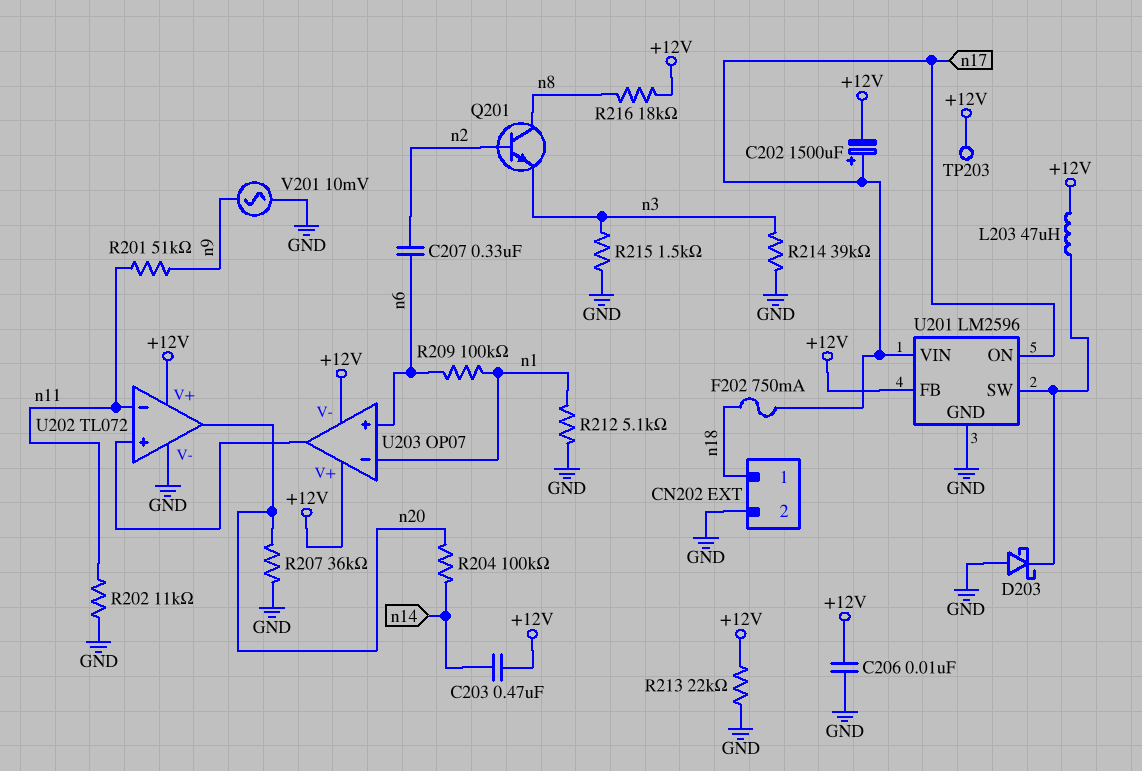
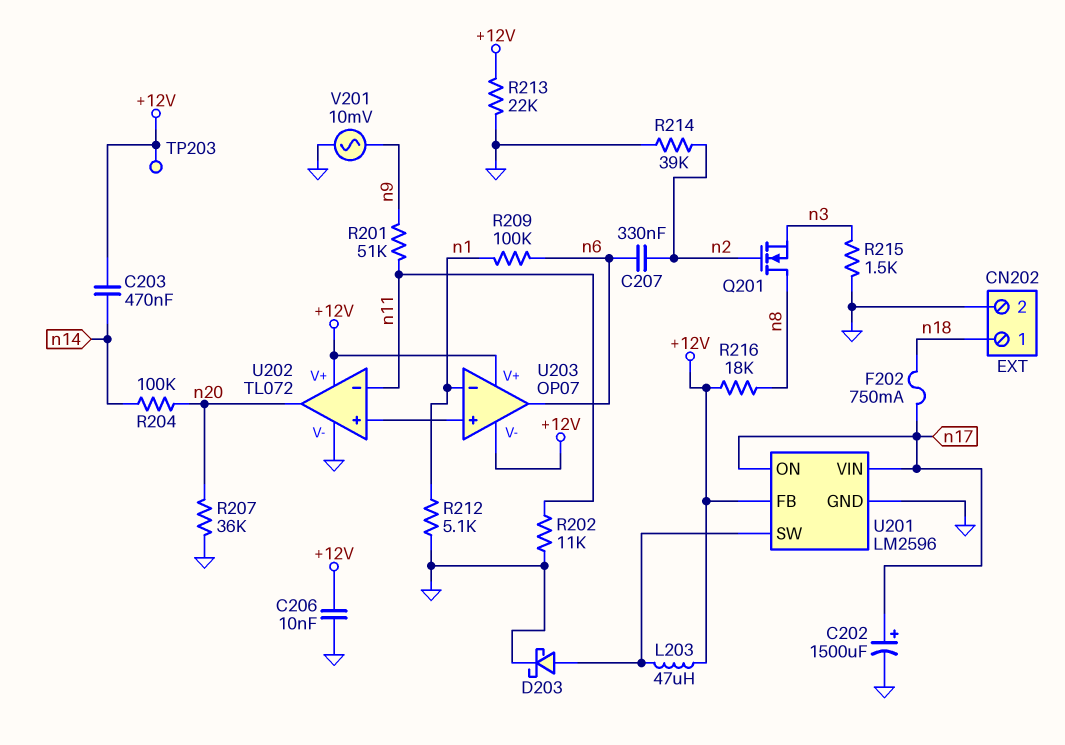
C202: 1500uF (plus n17, minus +12V) -> 1500uF (plus n17, minus GND)
D203: schottky (A GND, K U201/SW) -> schottky (A U201/SW, K GND)
Q201: NPN (B n2, C n8, E n3) -> NMOS (G n2, D n8, S n3)
R214: 39k (GND, n3) -> 39k (GND, n2)
U203 pin in+: n6 -> U202/in+
U203 pin out: U202/in+ -> n6

